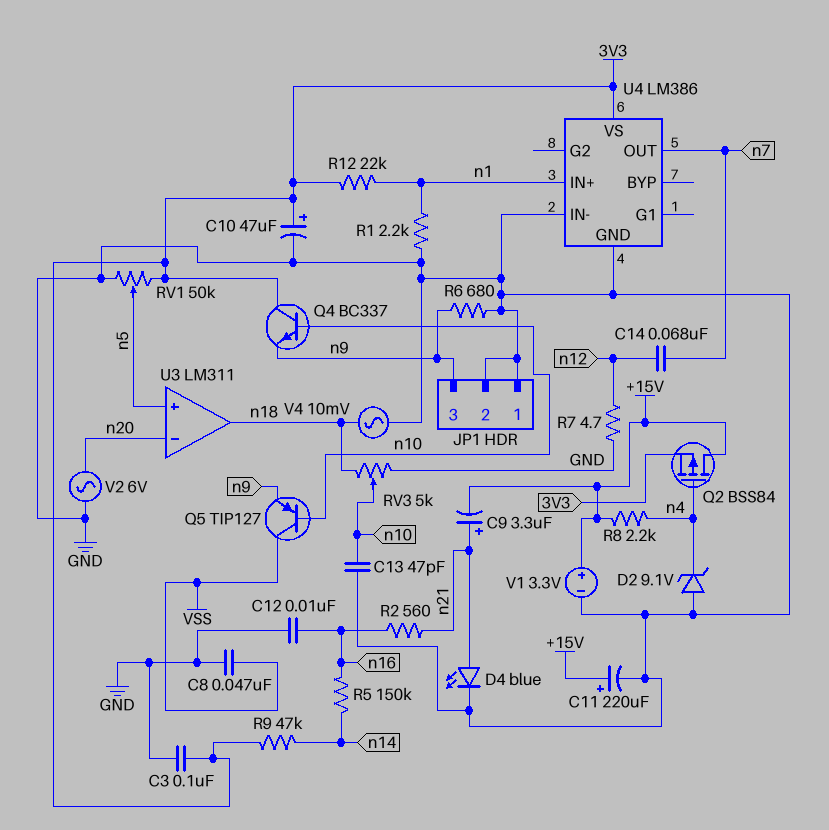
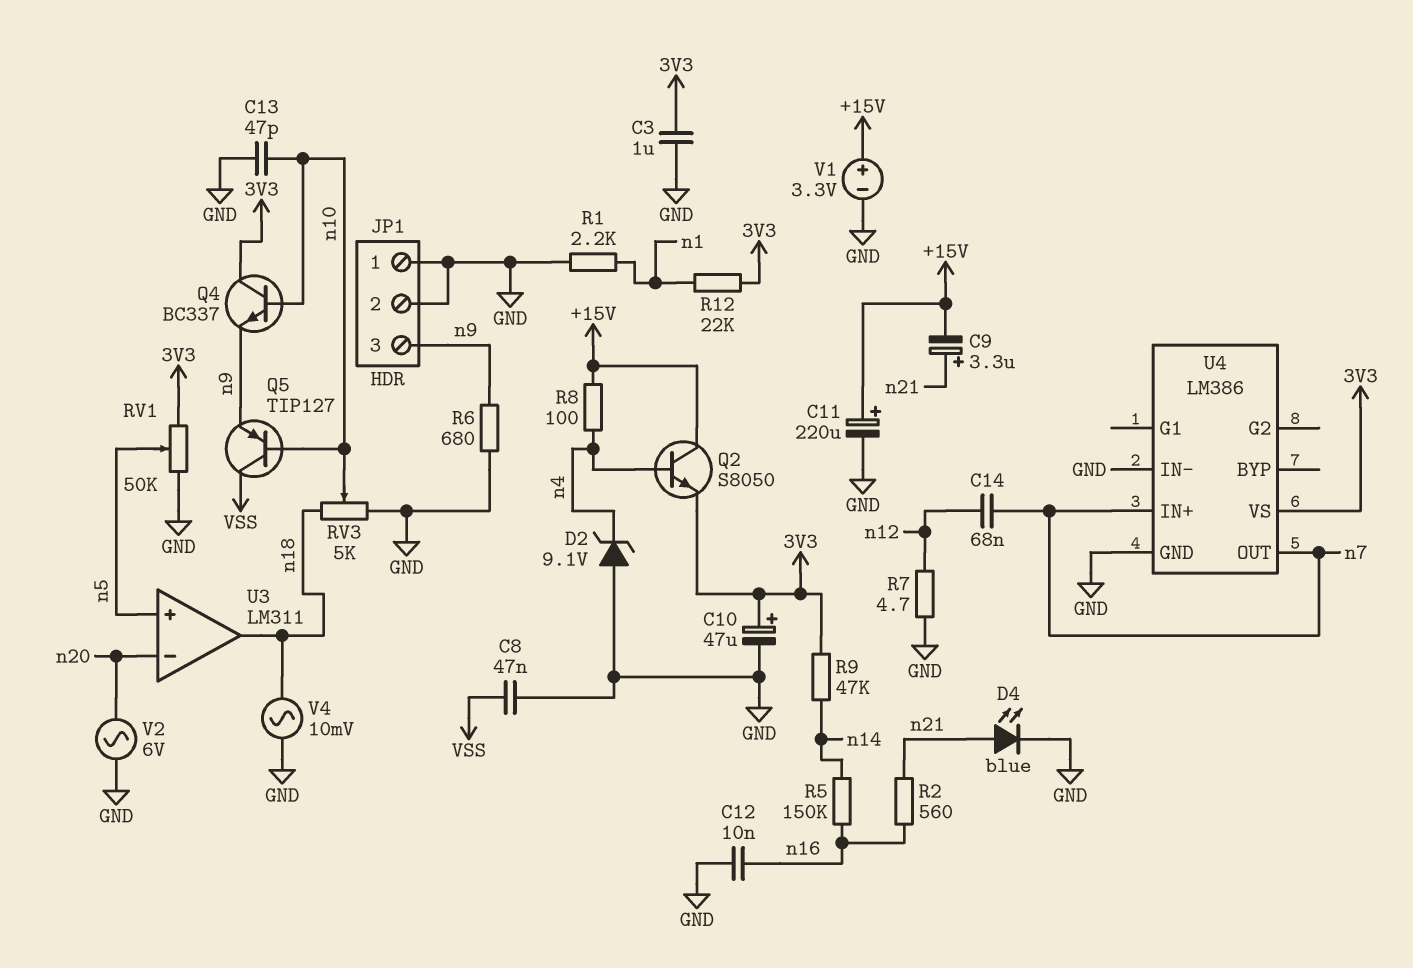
C3: 100nF (3V3, GND) -> 1uF (3V3, GND)
Q2: PMOS BSS84 (G n4, D +15V, S 3V3) -> NPN S8050 (B n4, C +15V, E 3V3)
R8: 2.2k (+15V, n4) -> 100 (+15V, n4)
U4 pin IN+: n1 -> n7

